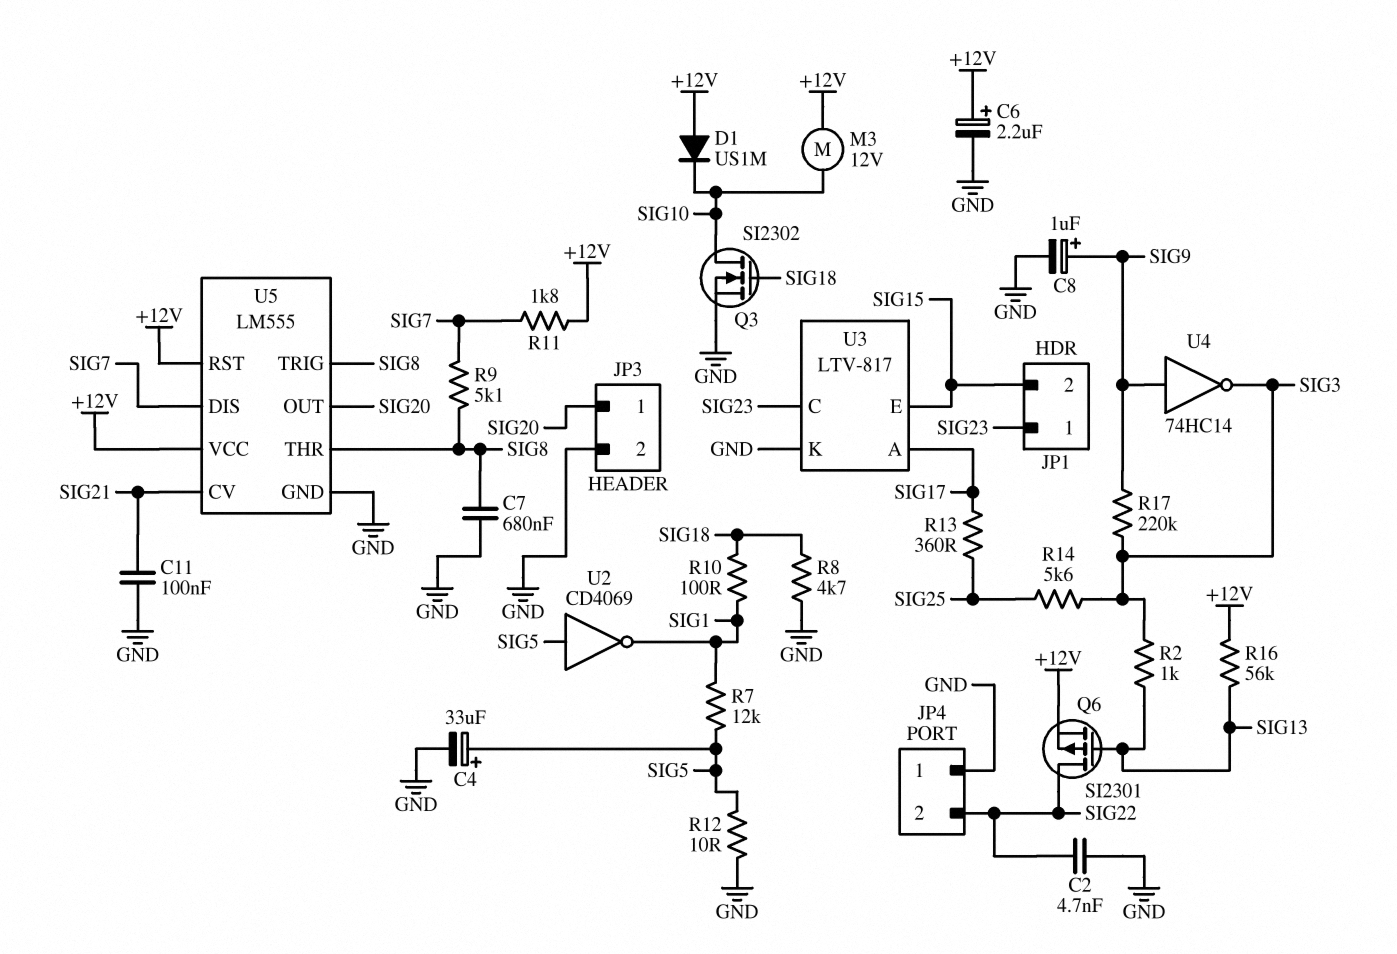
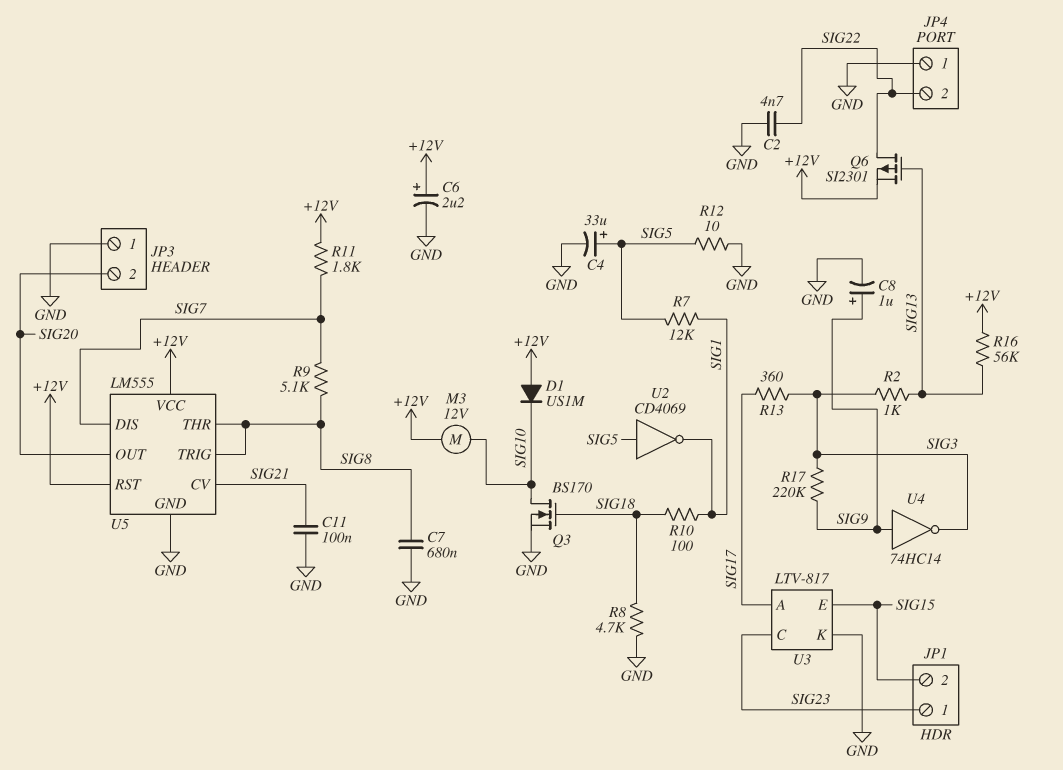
JP3 pin 1: SIG20 -> GND
JP3 pin 2: GND -> SIG20
Q3: NMOS SI2302 (G SIG18, D SIG10, S GND) -> NMOS BS170 (G SIG18, D SIG10, S GND)
R13: 360 (SIG17, SIG25) -> 360 (SIG3, SIG17)
R14: 5.6k (SIG3, SIG25) -> none

